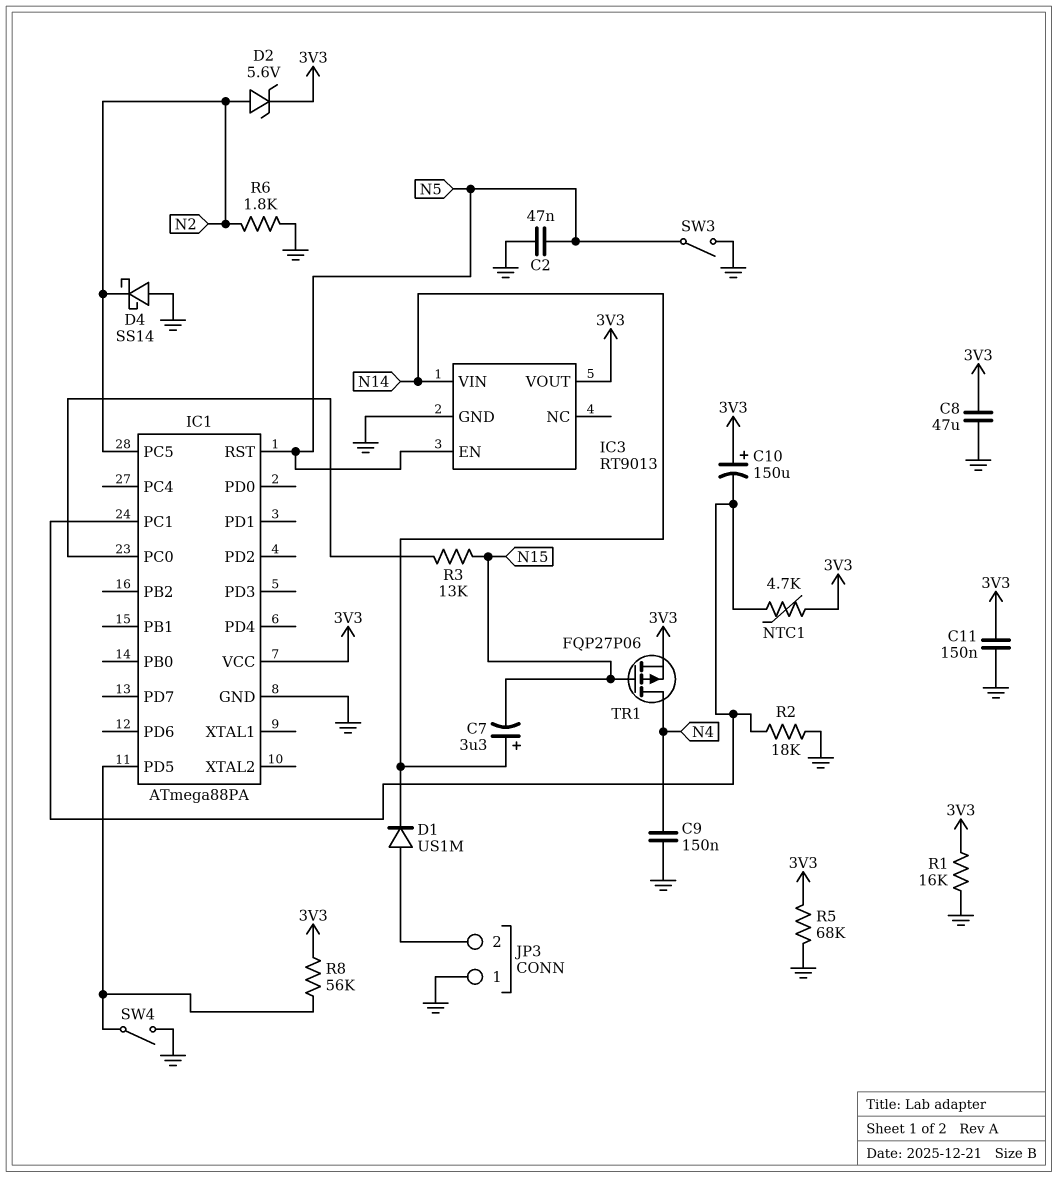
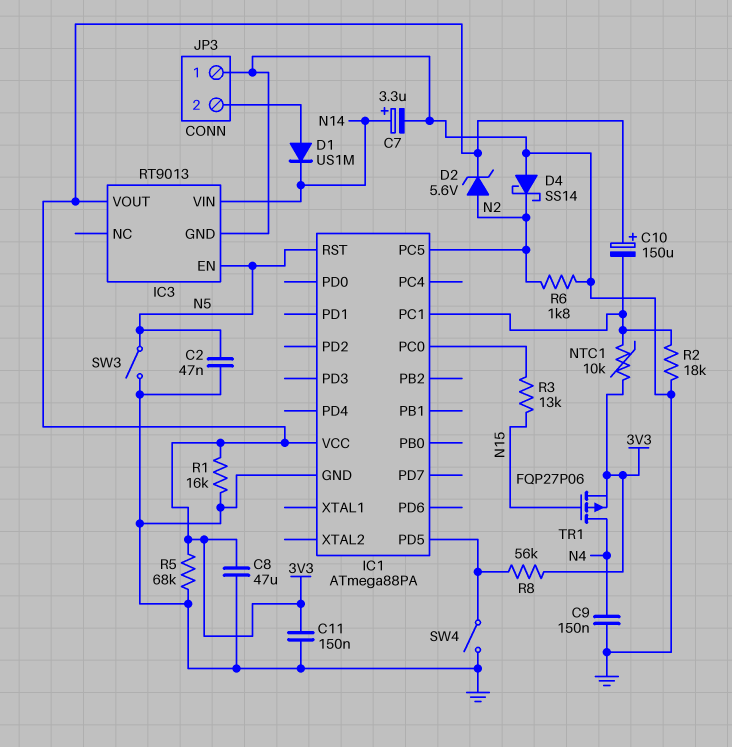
C7: 3.3uF (plus N14, minus N15) -> 3.3uF (plus N14, minus GND)
NTC1: 4.7k (3V3, IC1/PC1) -> 10k (3V3, IC1/PC1)

